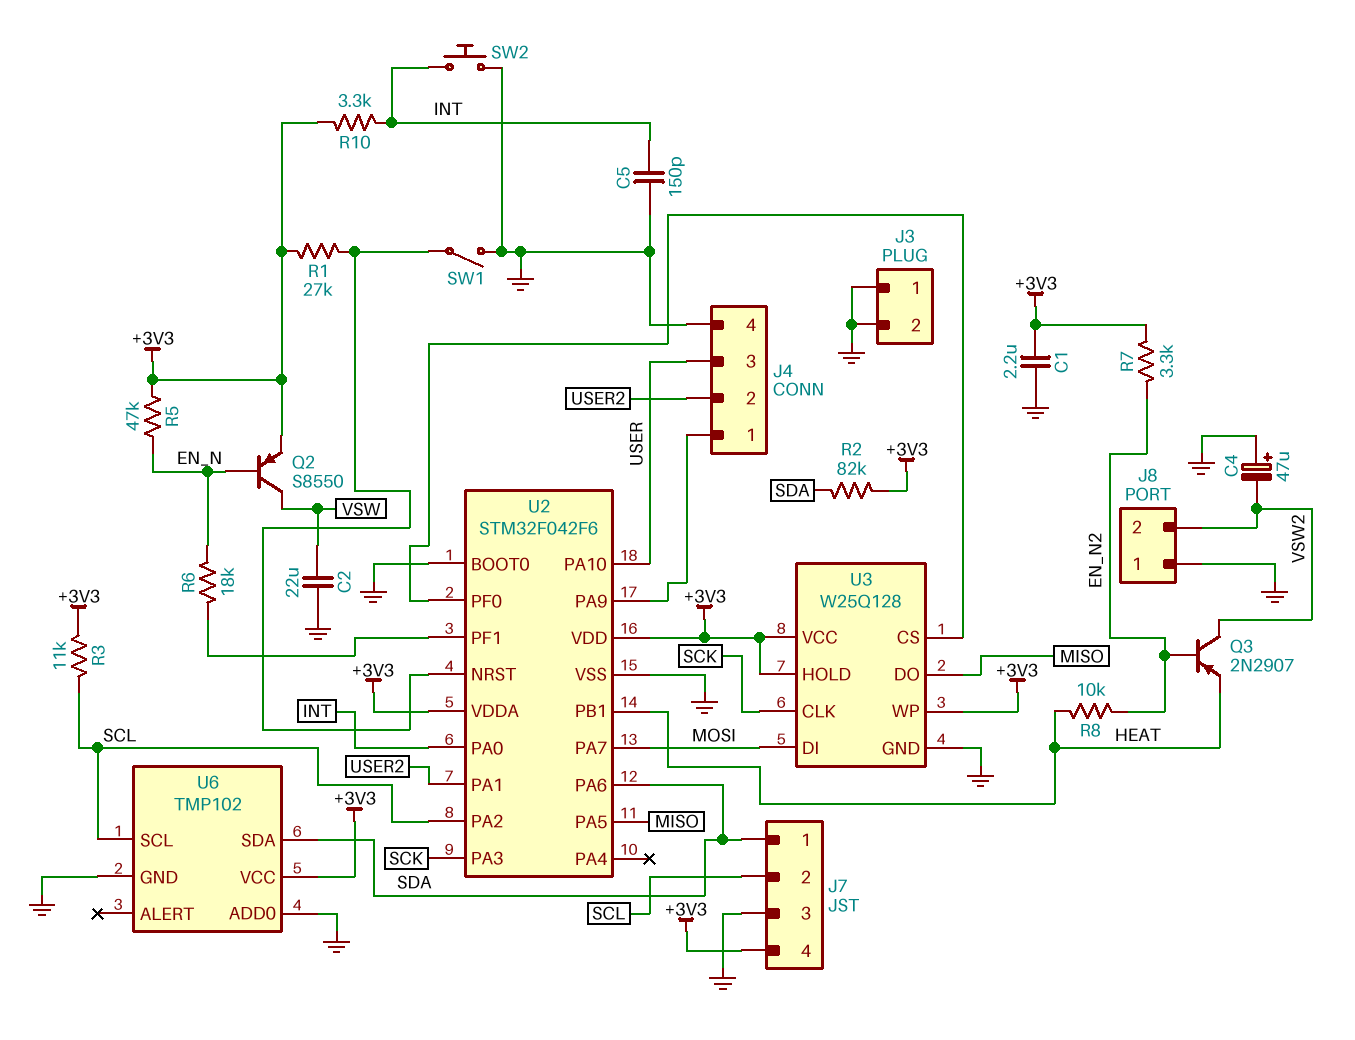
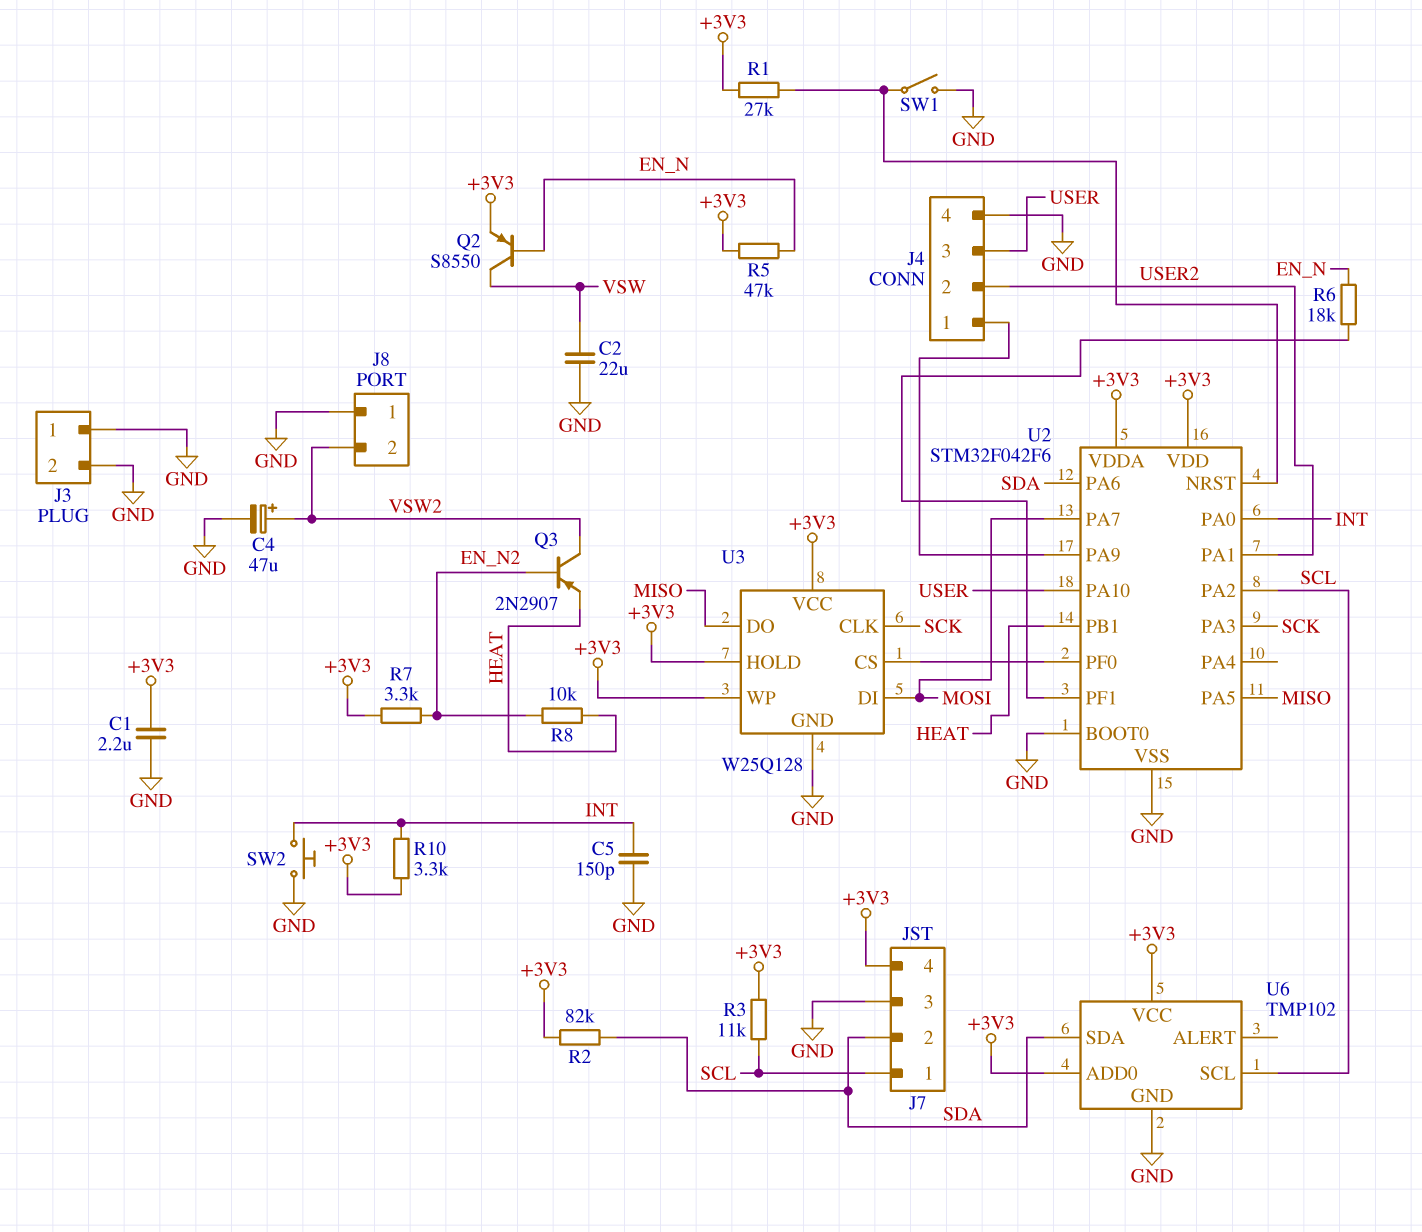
C4: 47uF (plus GND, minus VSW2) -> 47uF (plus VSW2, minus GND)
J7 pin 1: SDA -> SCL
J7 pin 2: SCL -> SDA
U6 pin ADD0: GND -> +3V3

